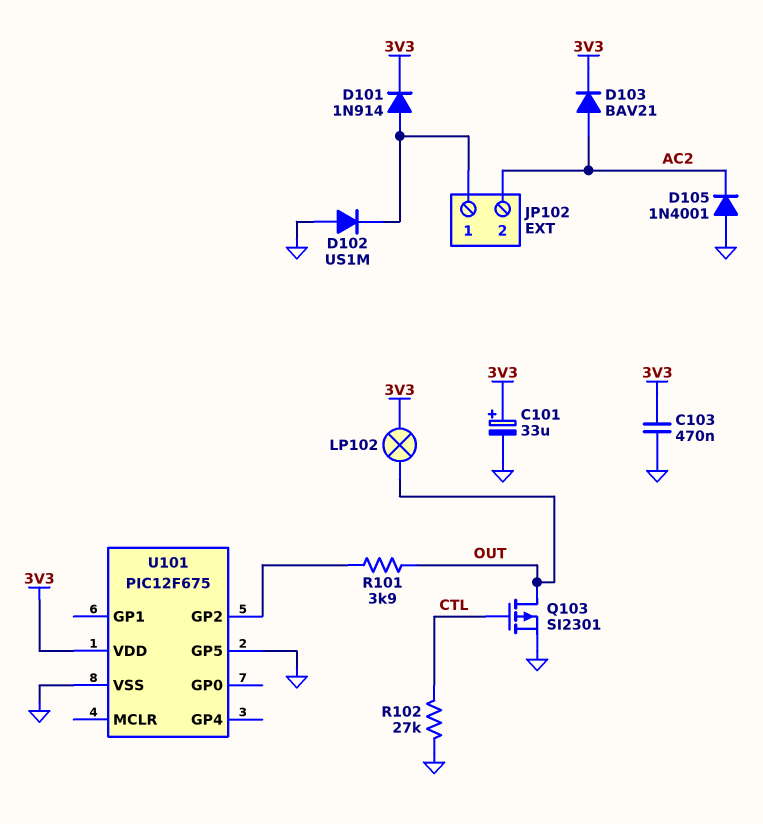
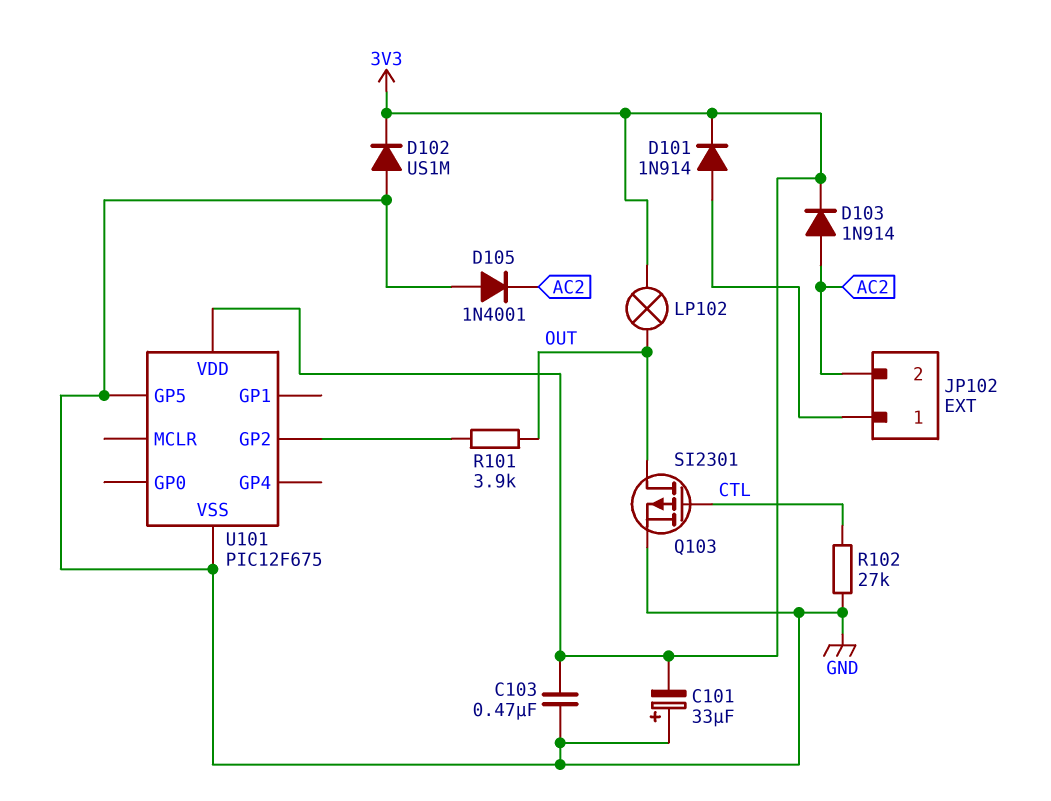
C101: 33uF (plus 3V3, minus GND) -> 33uF (plus GND, minus 3V3)
D102: diode US1M (A GND, K JP102/1) -> diode US1M (A GND, K 3V3)
D103: diode BAV21 (A AC2, K 3V3) -> diode 1N914 (A AC2, K 3V3)

